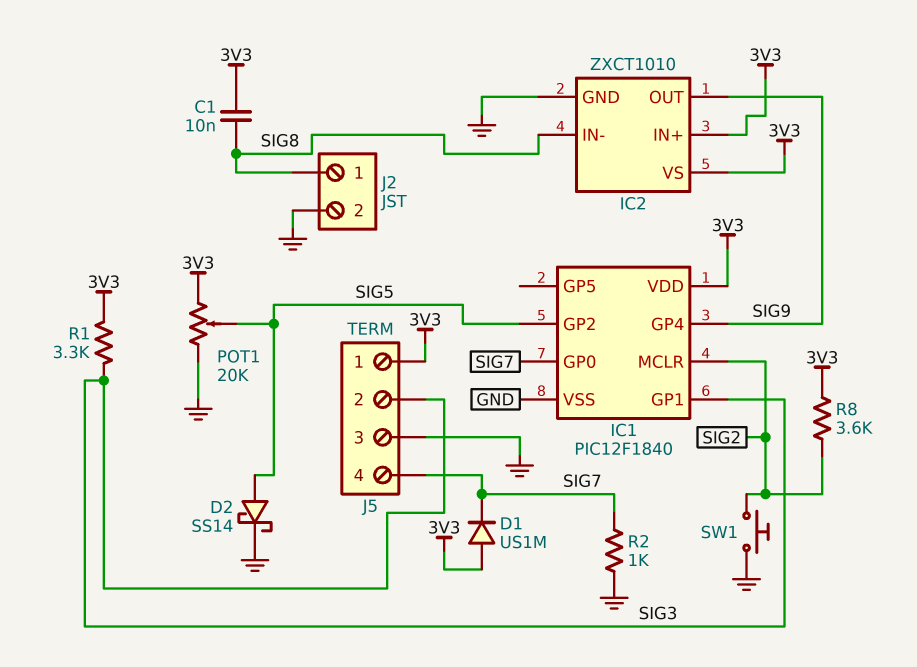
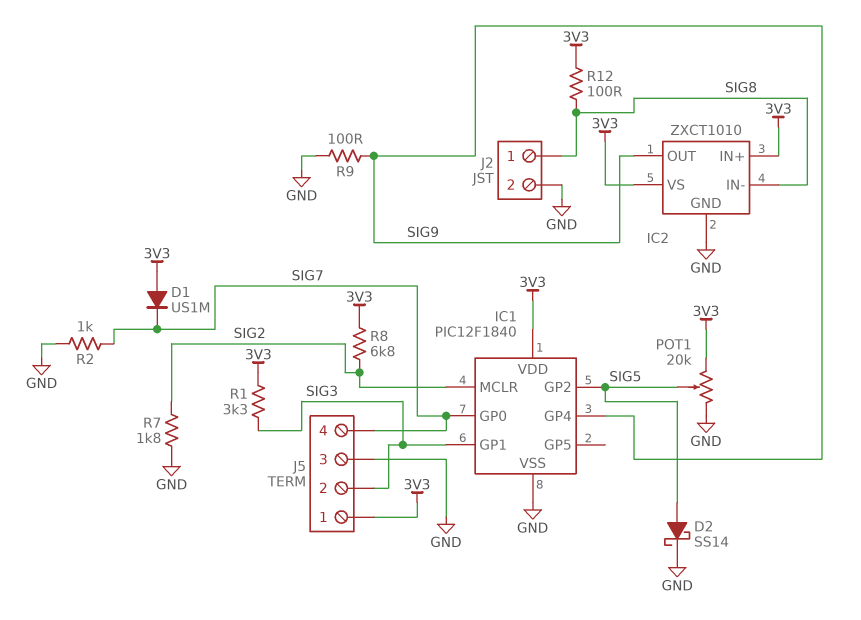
C1: 10nF (3V3, SIG8) -> none
R7: none -> 1.8k (GND, SIG2)
R8: 3.6k (3V3, SIG2) -> 6.8k (3V3, SIG2)
R9: none -> 100 (GND, SIG9)
R12: none -> 100 (3V3, SIG8)
SW1: button (GND, SIG2) -> none

